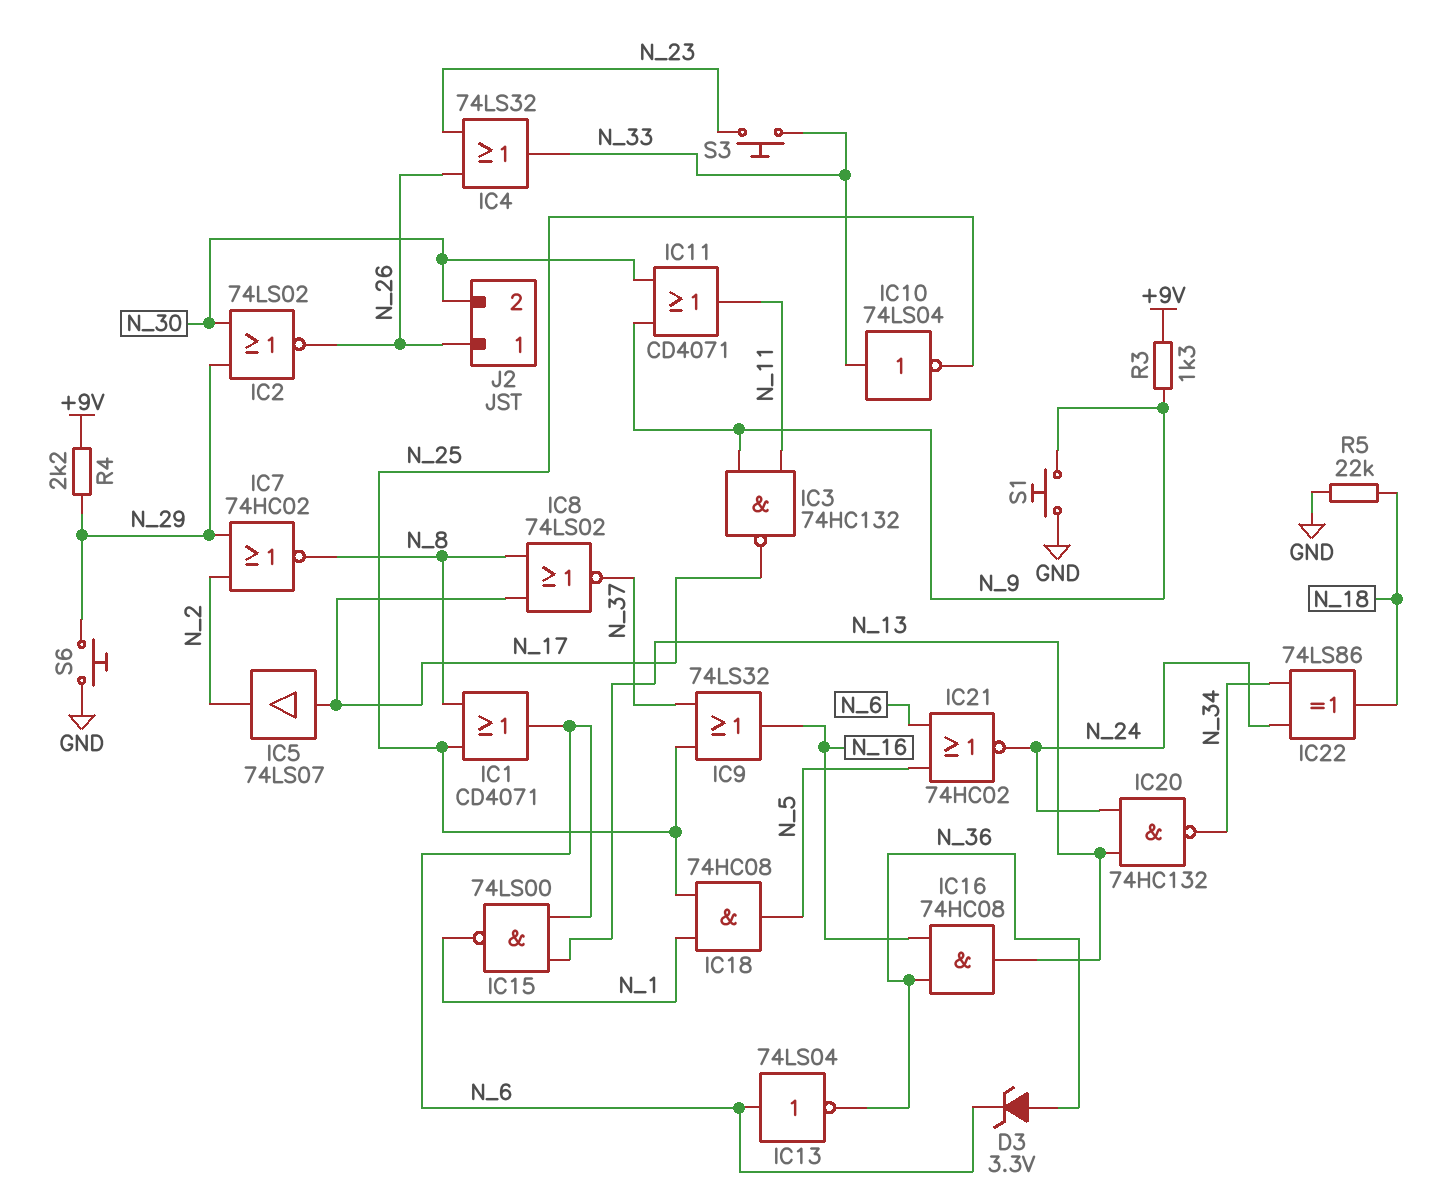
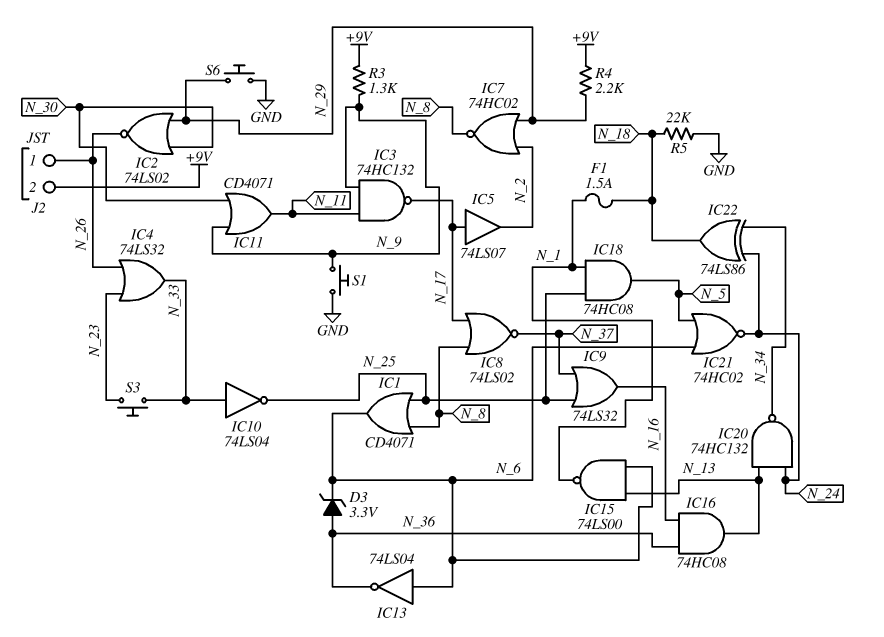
F1: none -> 1.5A (N_1, N_18)
J2 pin 2: N_30 -> +9V

